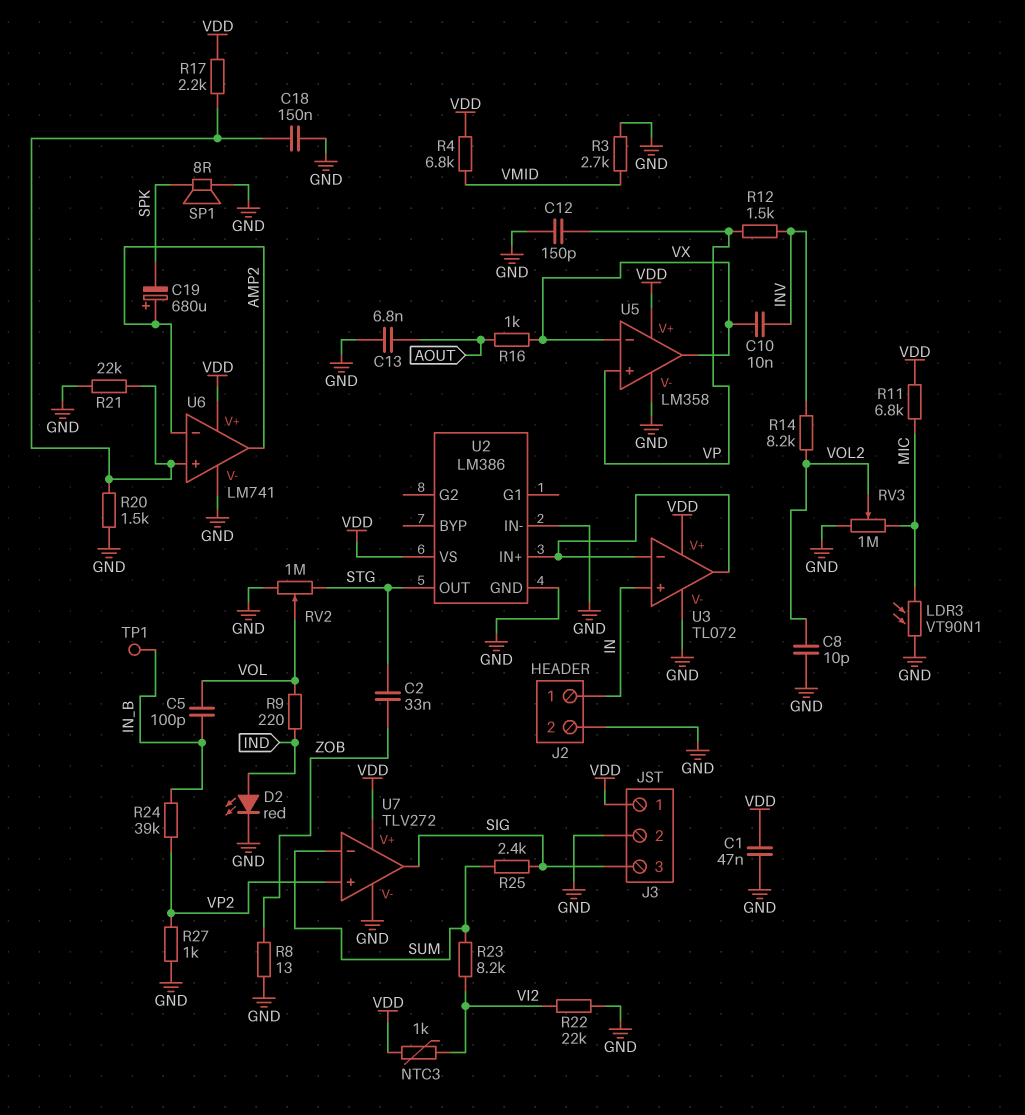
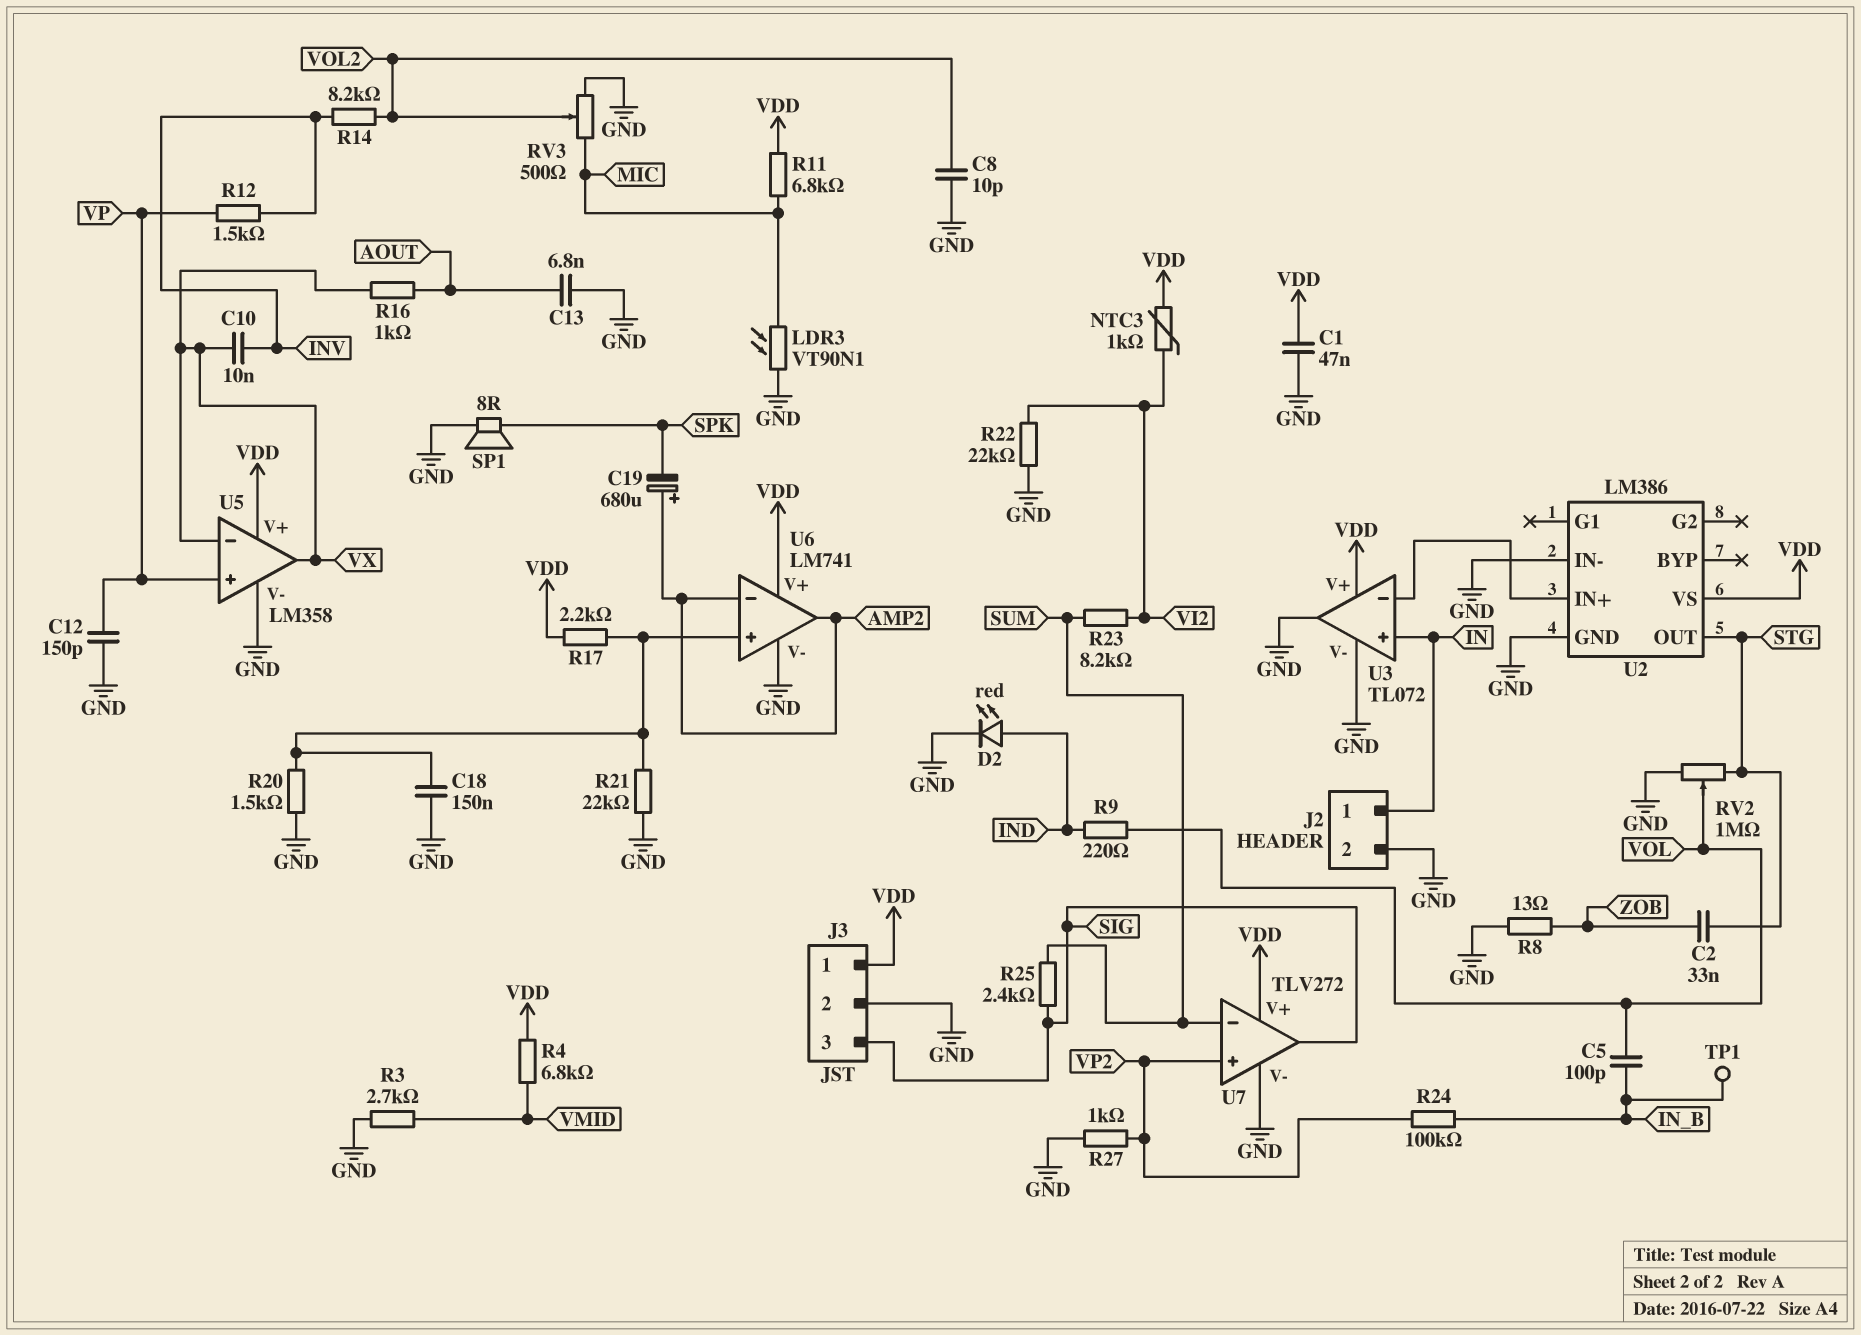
R24: 39k (IN_B, VP2) -> 100k (IN_B, VP2)
RV3: 1M (GND, MIC, wiper VOL2) -> 500 (GND, MIC, wiper VOL2)
U3 pin out: U2/IN+ -> GND

